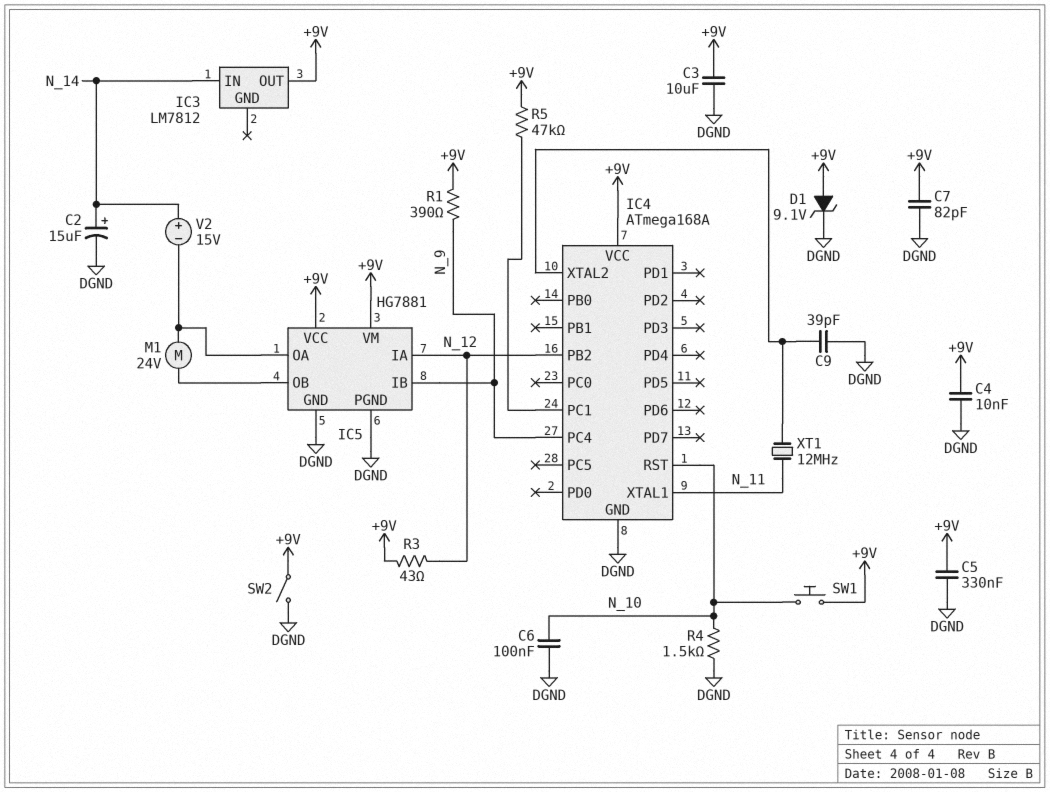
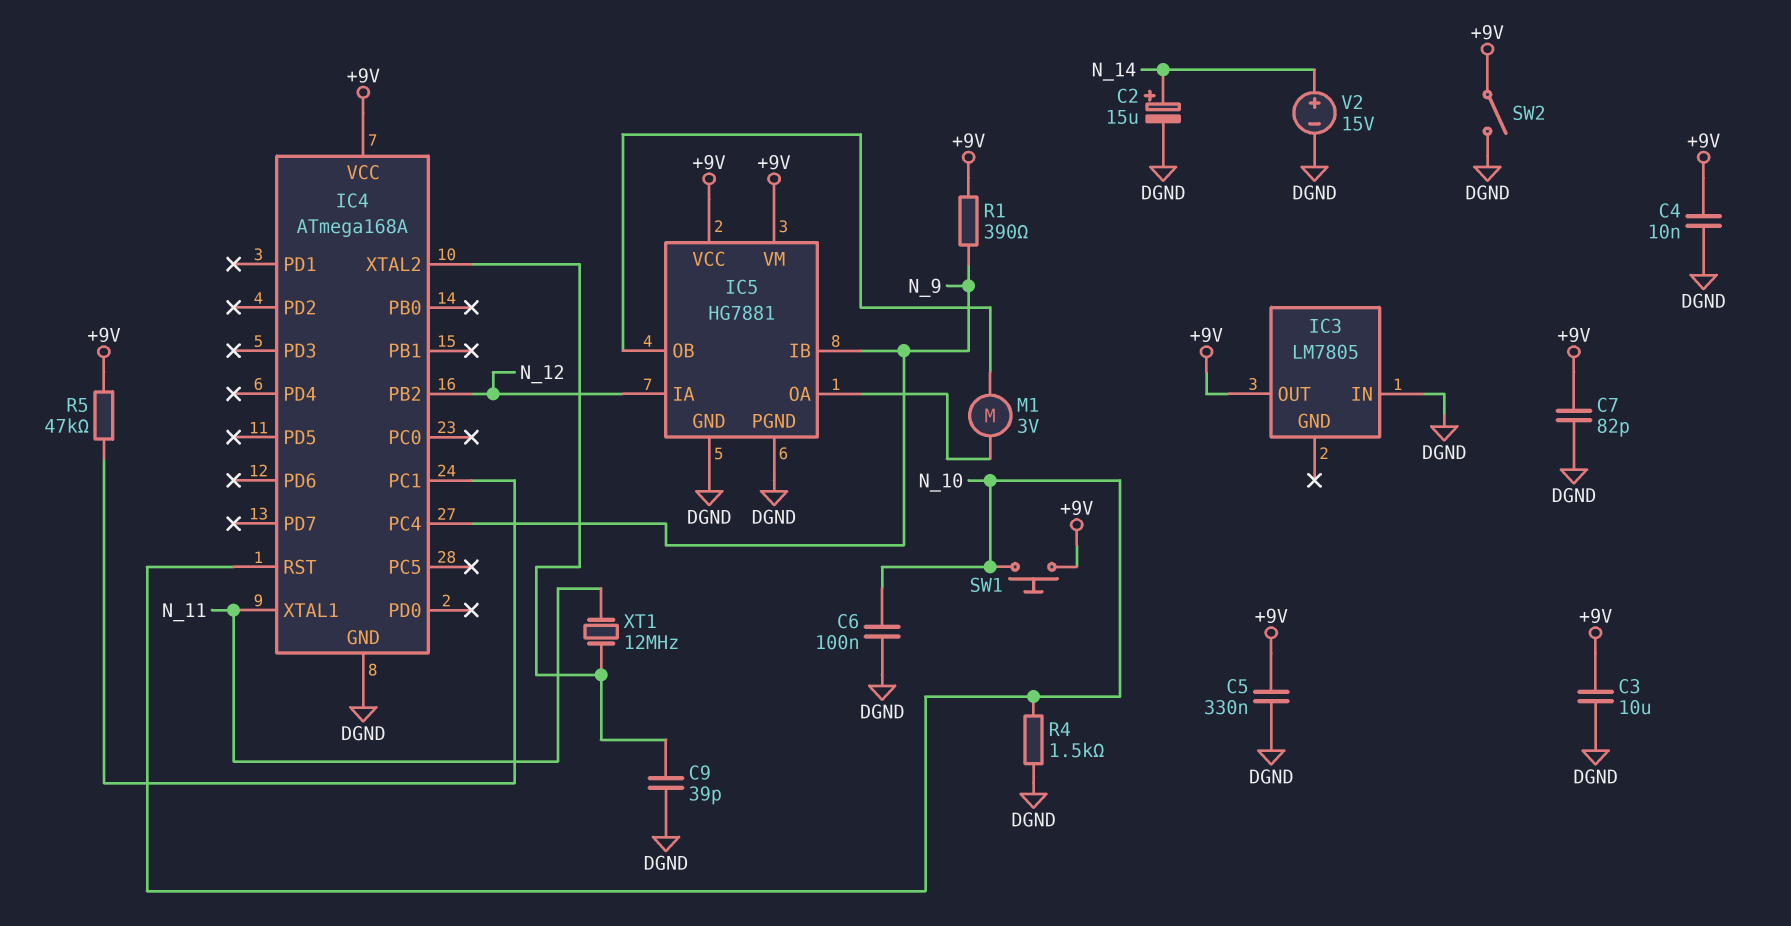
D1: zener 9.1V (A +9V, K DGND) -> none
IC3: LM7812 -> LM7805
IC3 pin IN: N_14 -> DGND
M1: motor 24V (IC5/OA, IC5/OB) -> motor 3V (IC5/OA, IC5/OB)
R3: 43 (+9V, N_12) -> none
V2: 15V (plus N_14, minus IC5/OA) -> 15V (plus N_14, minus DGND)

